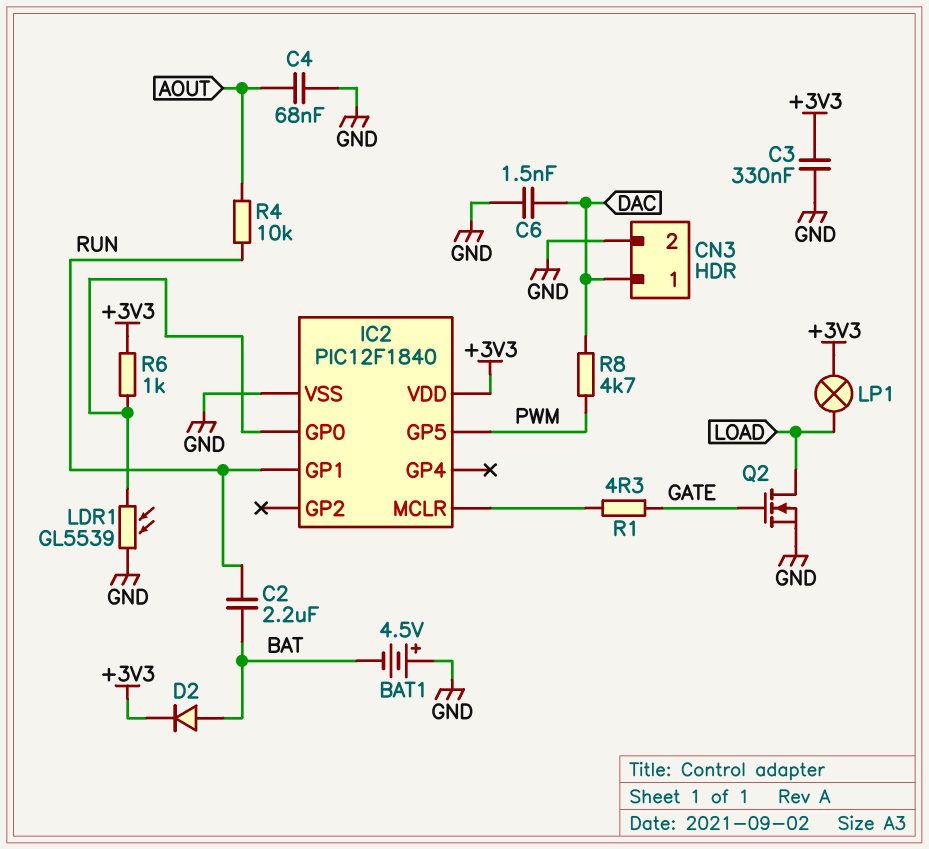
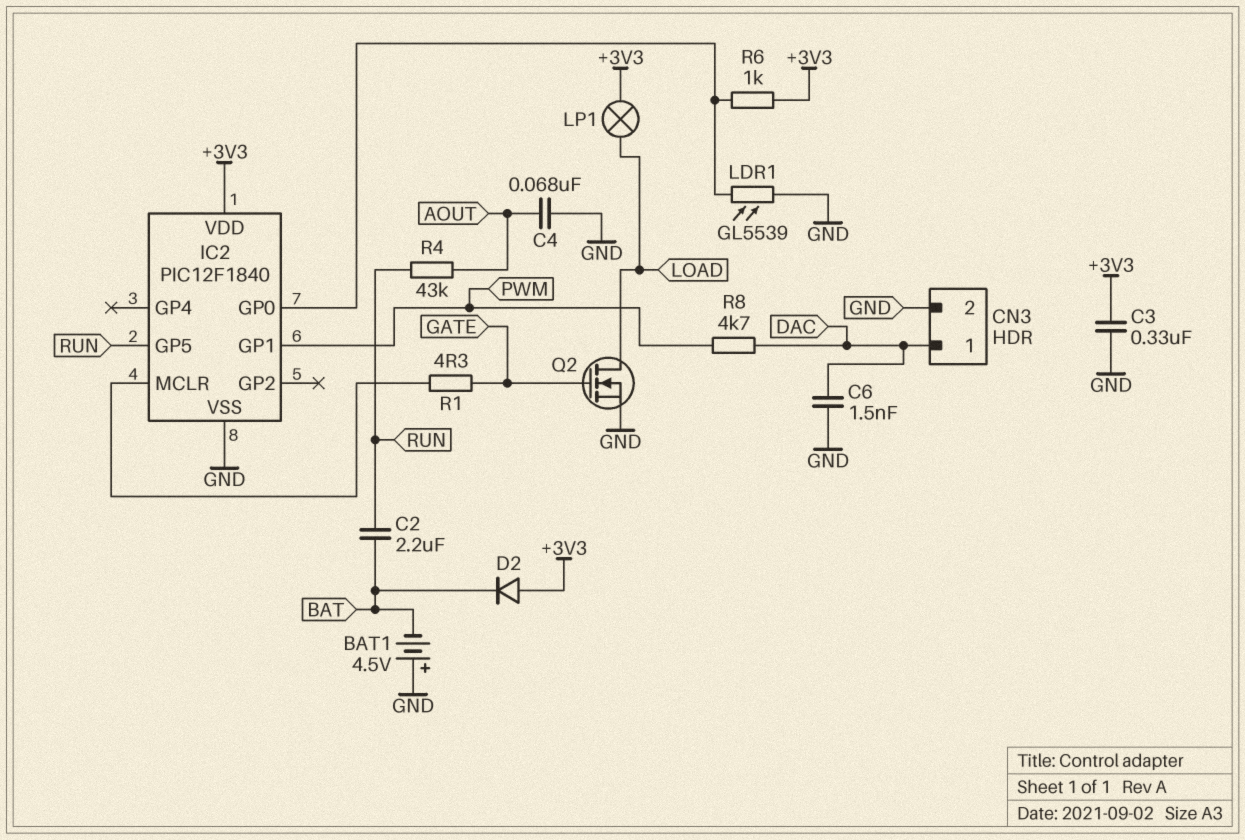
D2: diode (A BAT, K +3V3) -> diode (A +3V3, K BAT)
IC2 pin GP1: RUN -> PWM
IC2 pin GP5: PWM -> RUN
R4: 10k (AOUT, RUN) -> 43k (AOUT, RUN)

